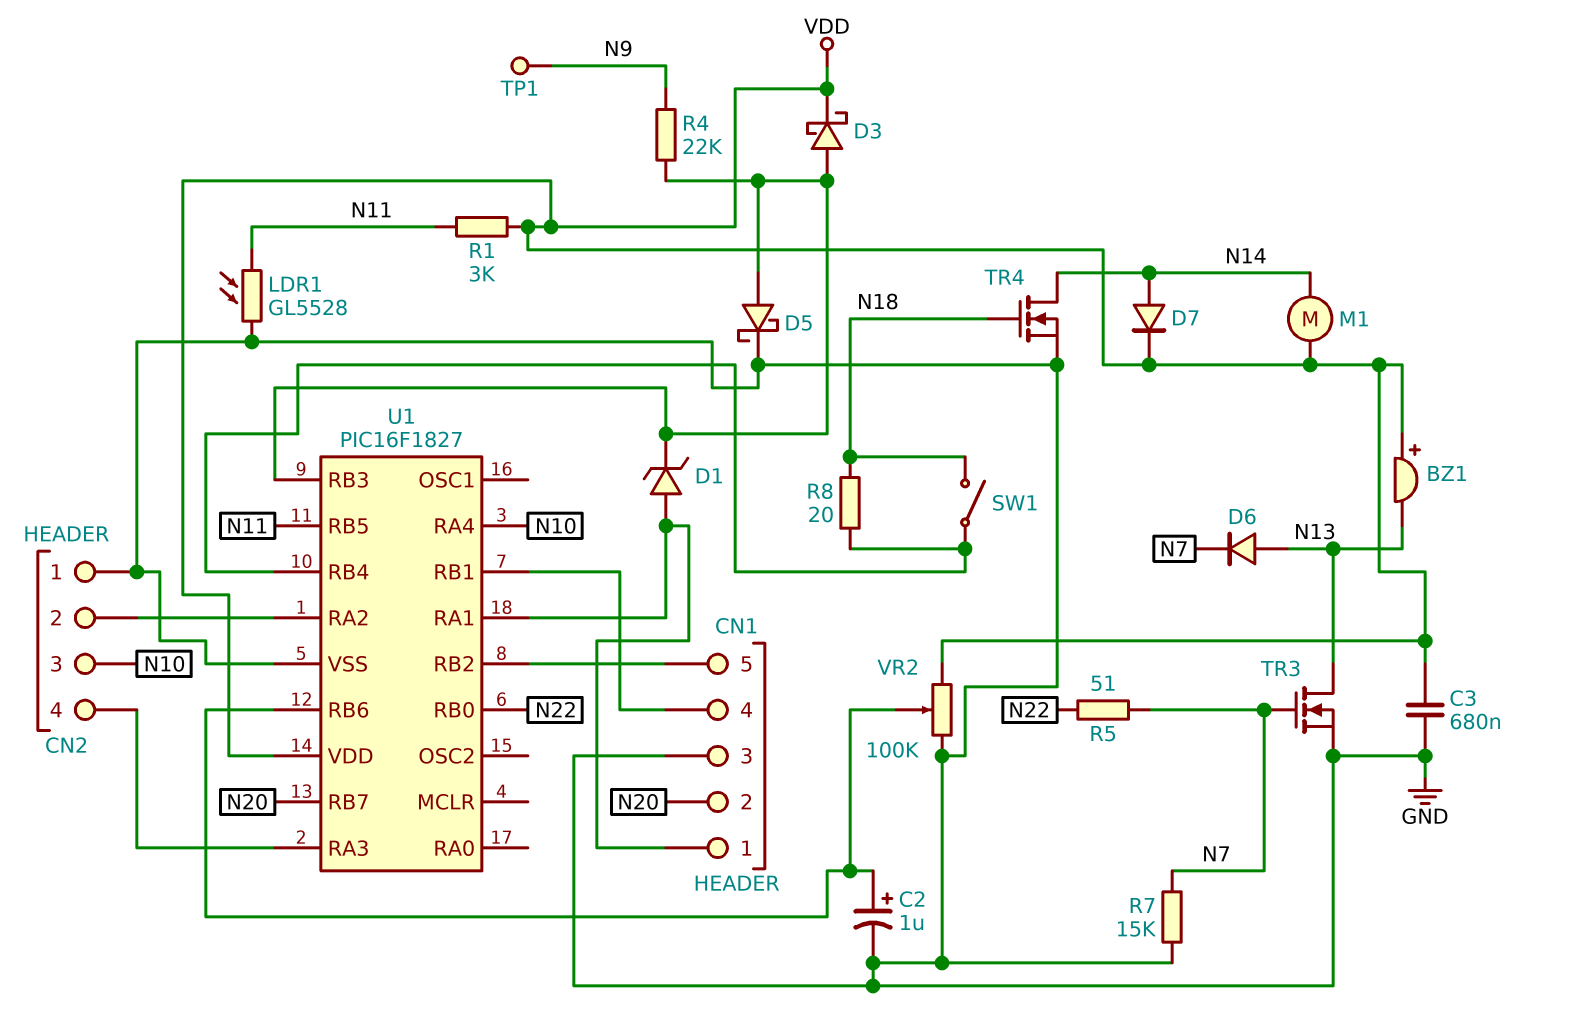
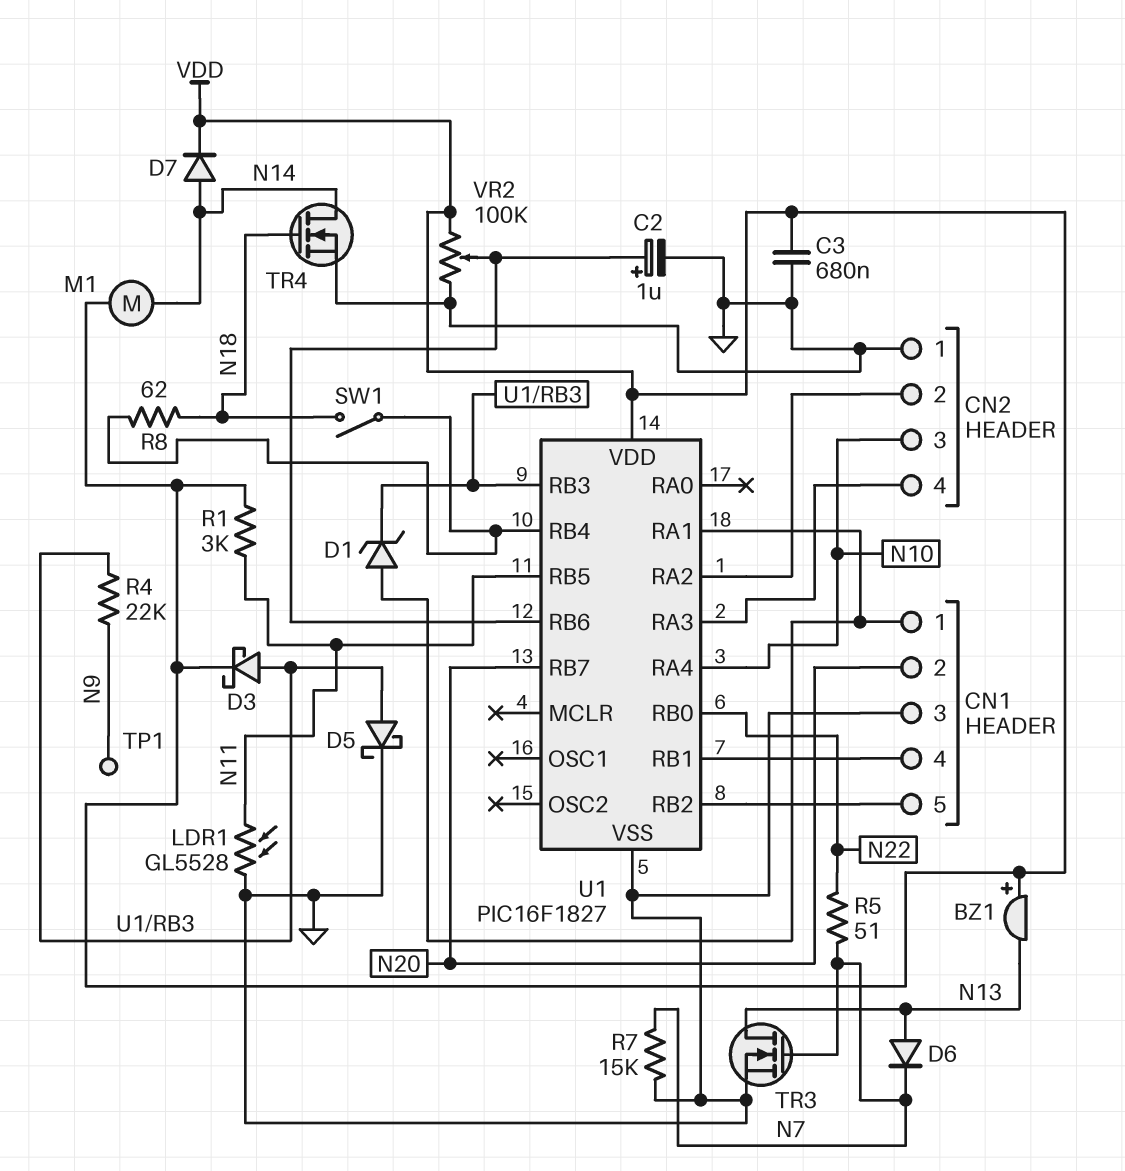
R8: 20 (N18, U1/RB4) -> 62 (N18, U1/RB4)

